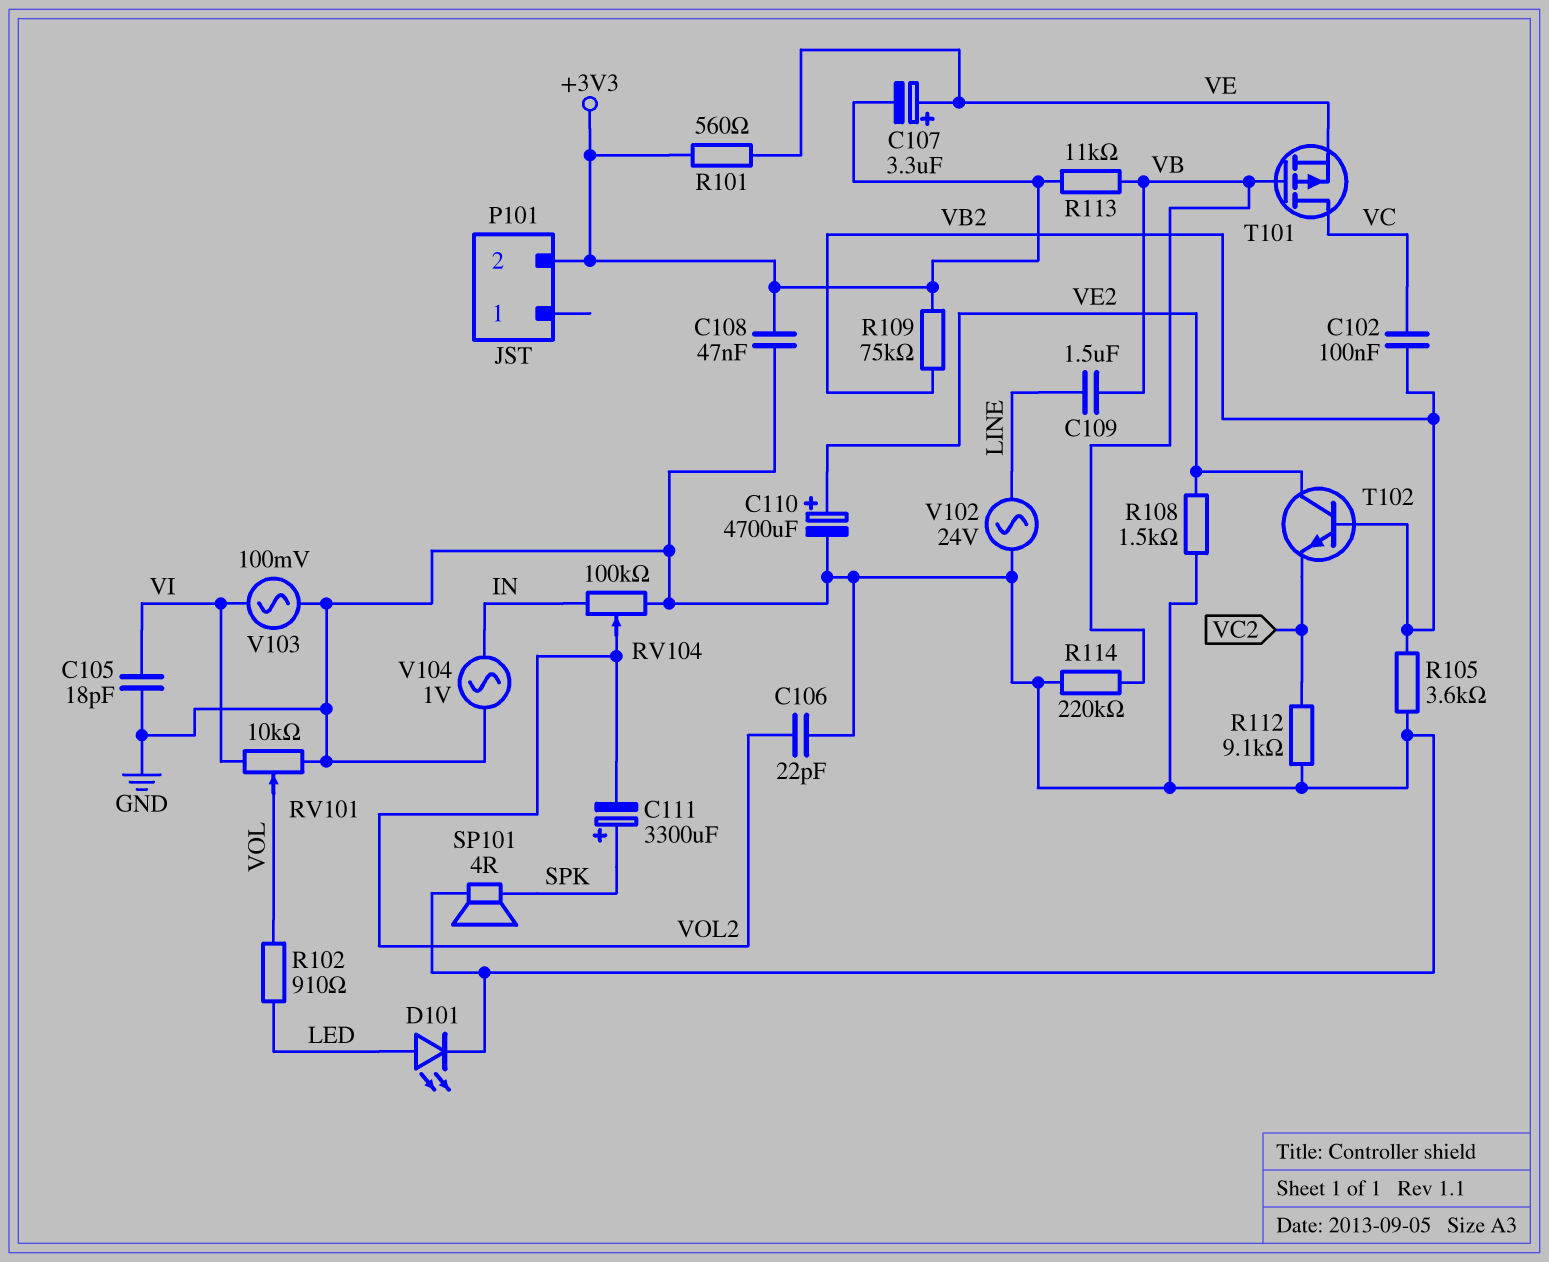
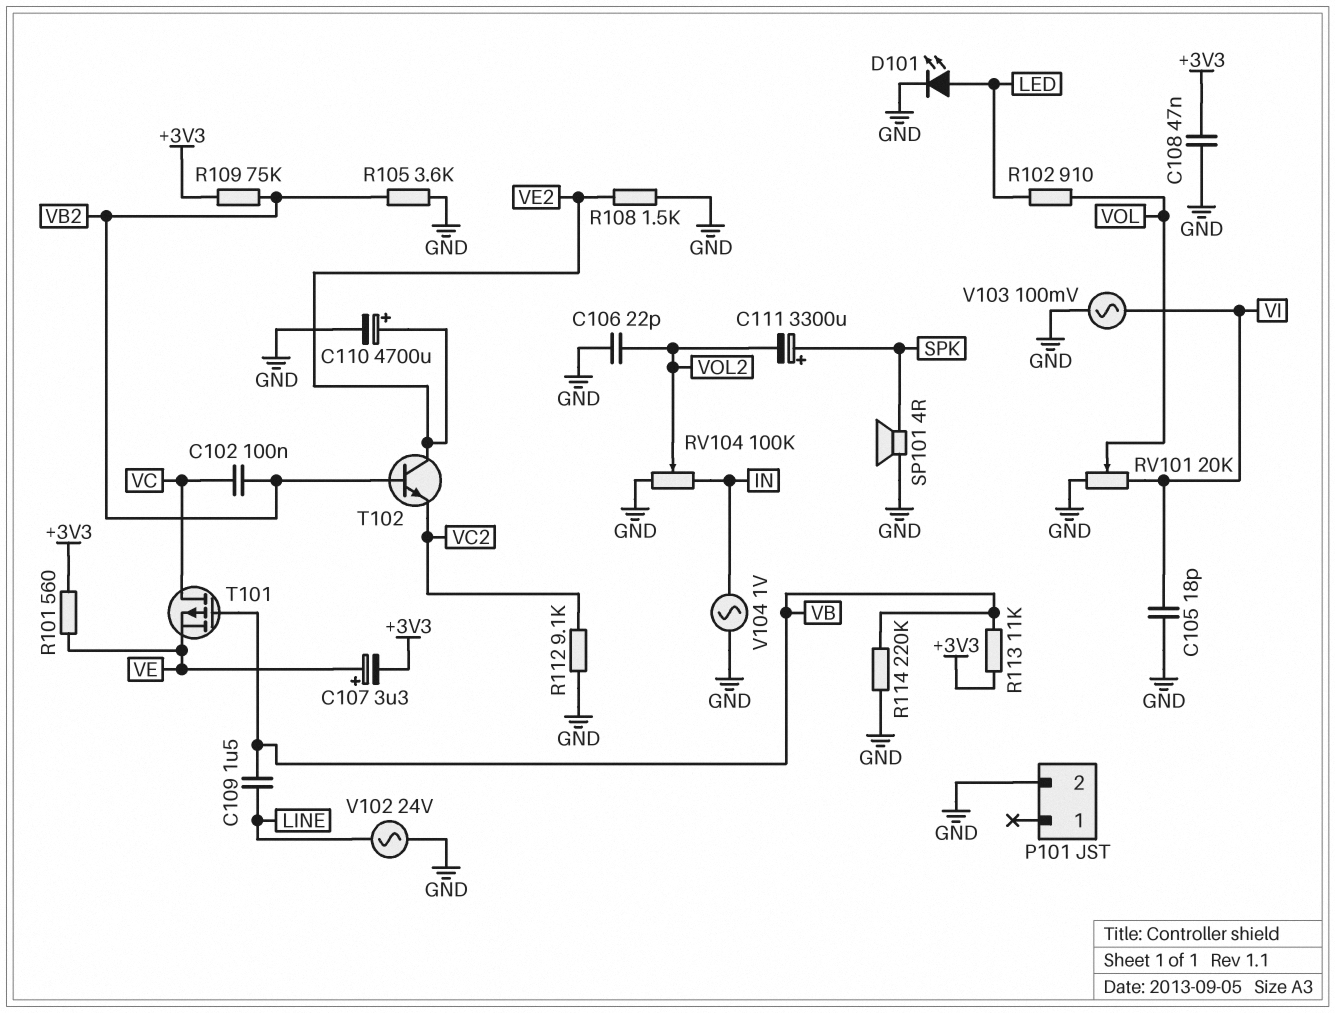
P101 pin 2: +3V3 -> GND
RV101: 10k (GND, VI, wiper VOL) -> 20k (GND, VI, wiper VOL)

